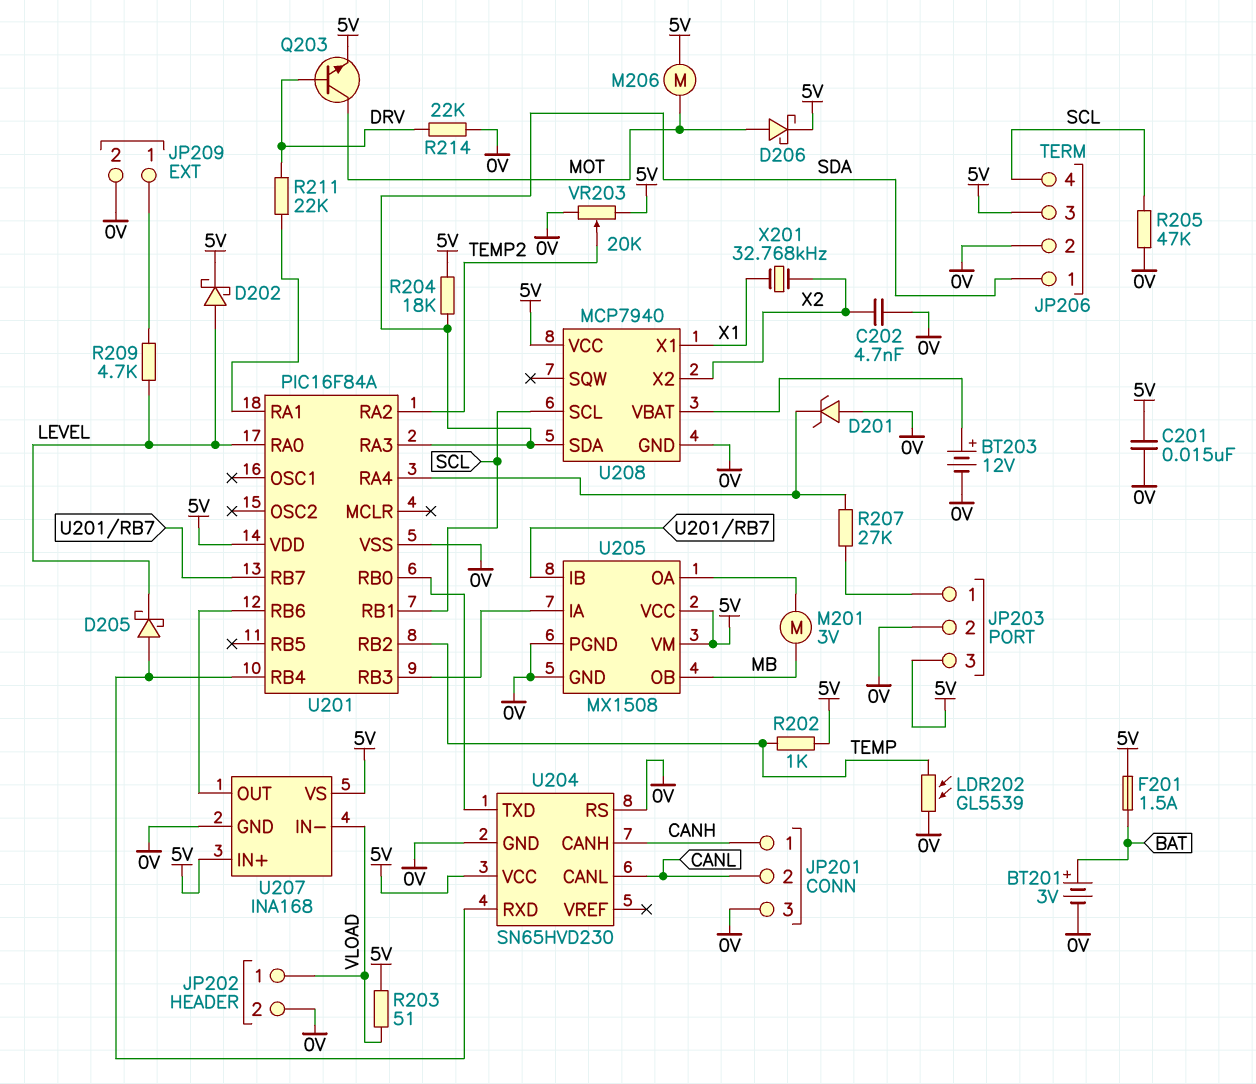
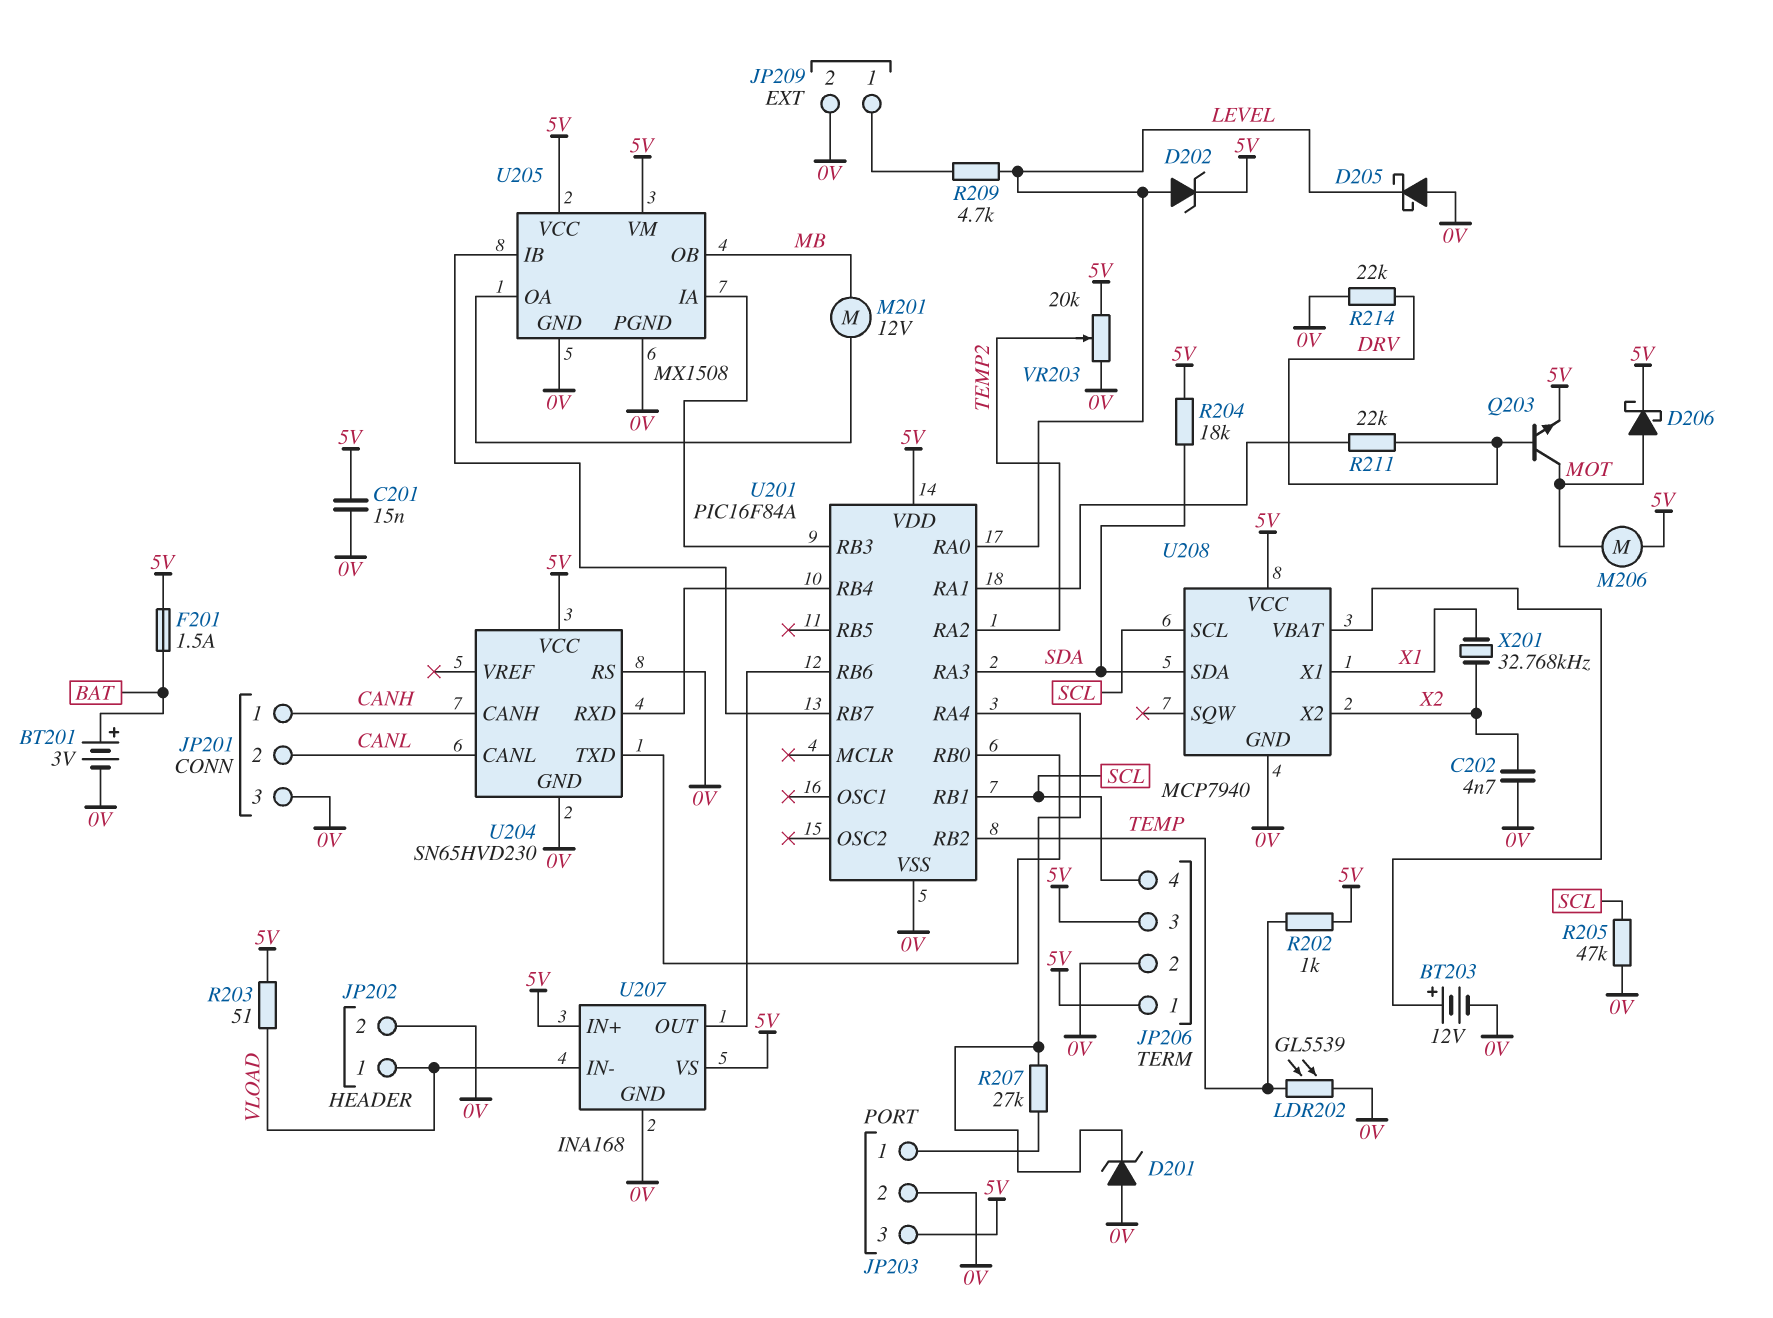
D202: schottky (A LEVEL, K 5V) -> zener (A LEVEL, K 5V)
D205: schottky (A U201/RB4, K LEVEL) -> schottky (A 0V, K LEVEL)
JP206 pin 1: SDA -> 5V
M201: motor 3V (MB, U205/OA) -> motor 12V (MB, U205/OA)

